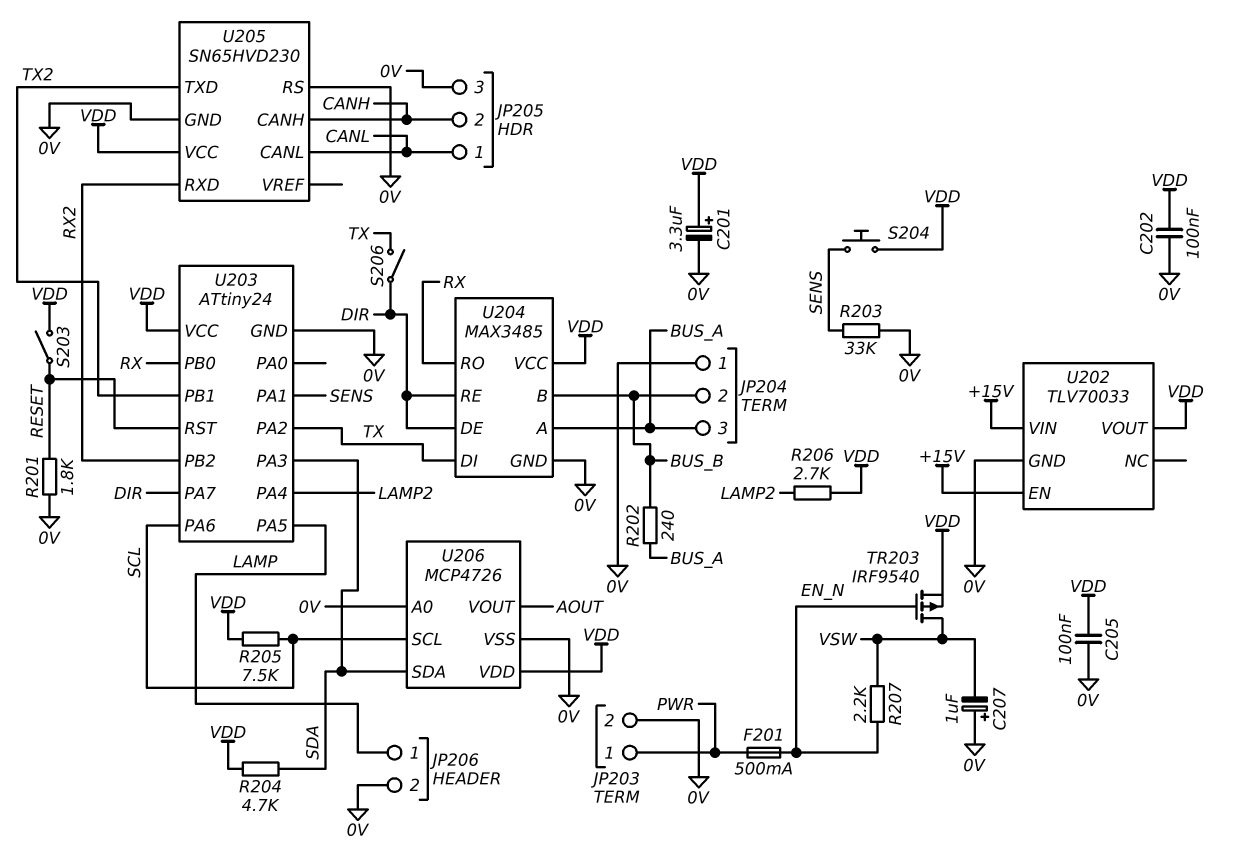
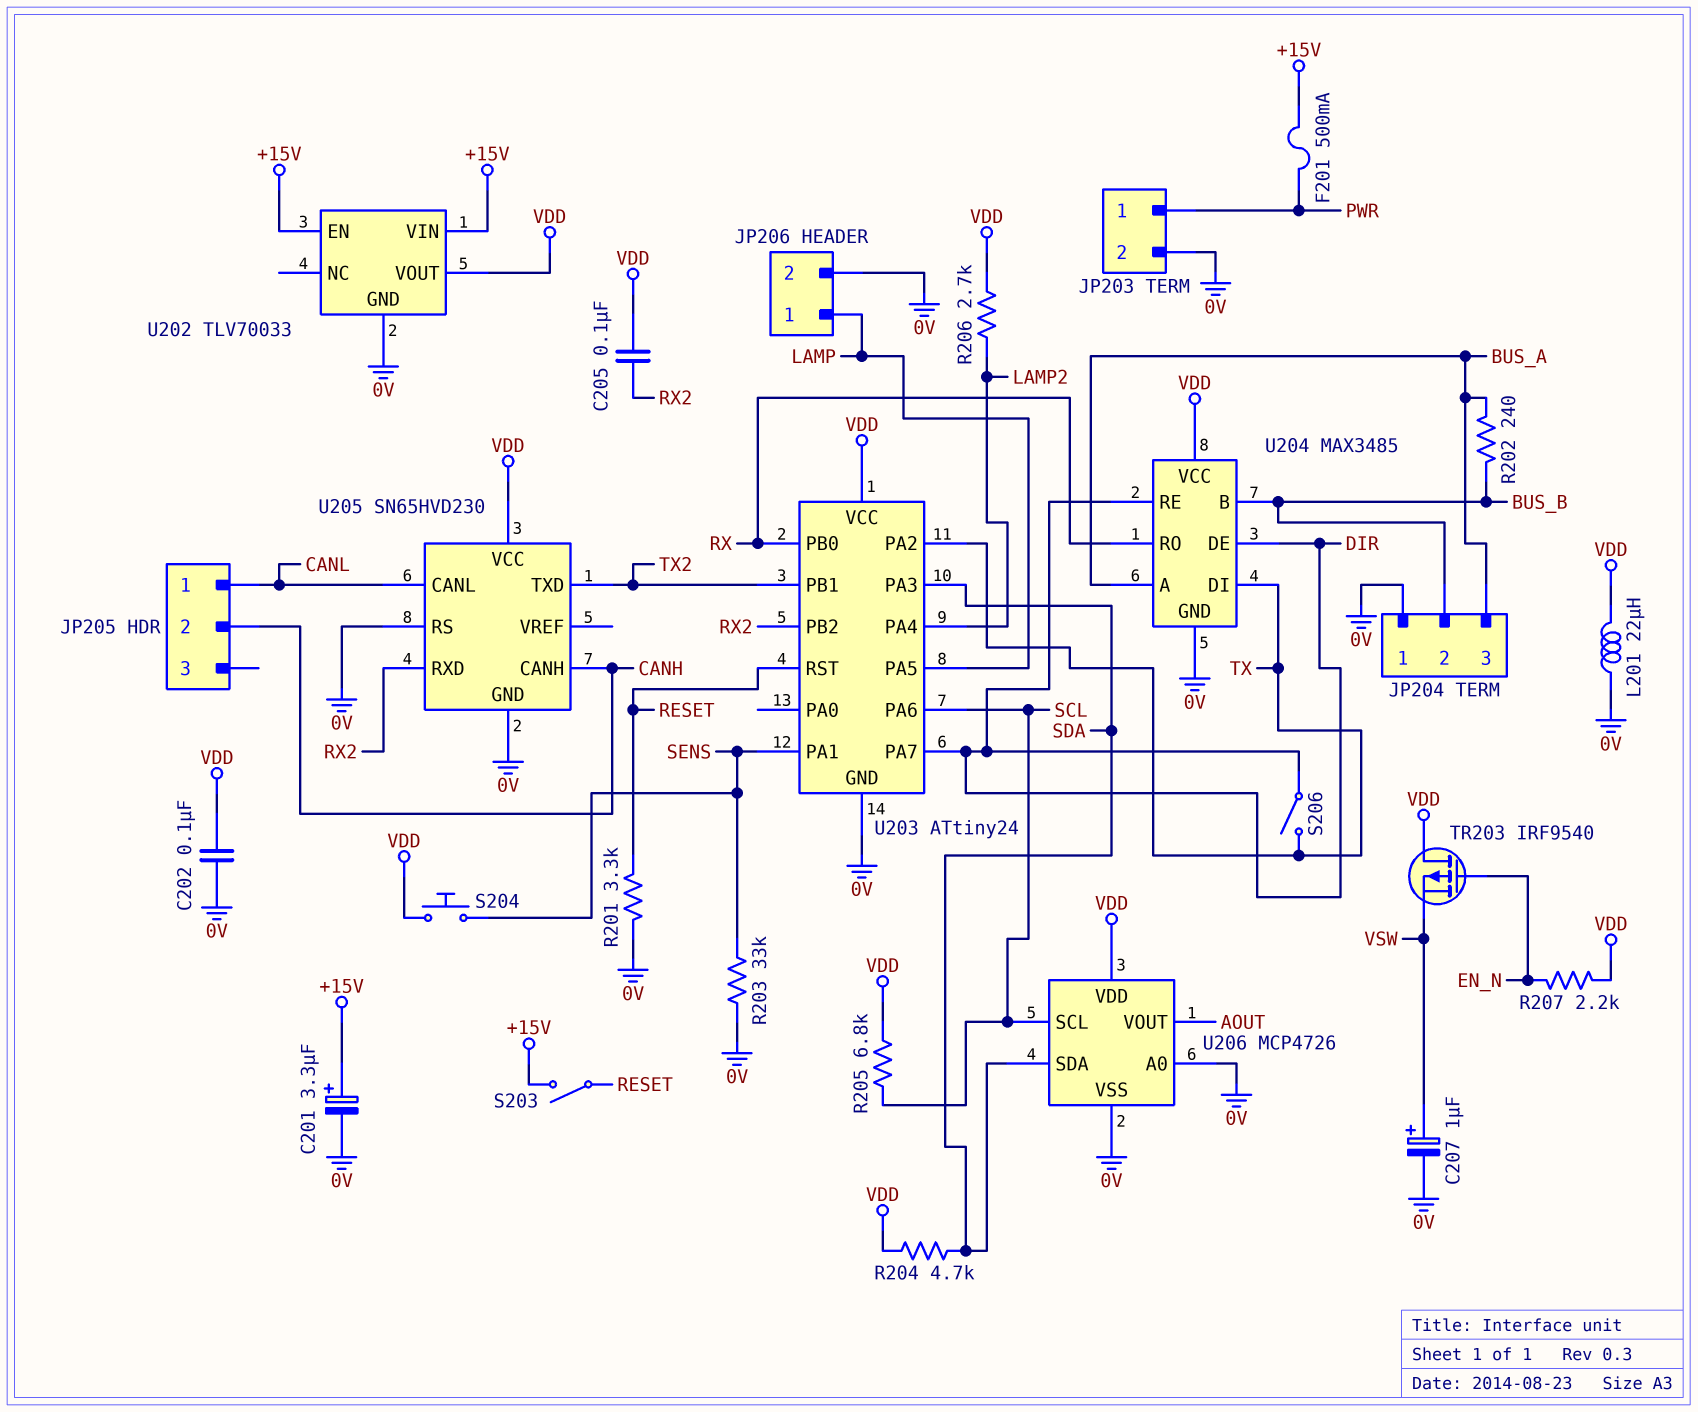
C201: 3.3uF (plus VDD, minus 0V) -> 3.3uF (plus +15V, minus 0V)
C205: 100nF (0V, VDD) -> 100nF (RX2, VDD)
C207: 1uF (plus 0V, minus VSW) -> 1uF (plus VSW, minus 0V)
F201: 500mA (EN_N, PWR) -> 500mA (+15V, PWR)
JP205 pin 3: 0V -> none
L201: none -> 22uH (0V, VDD)
R201: 1.8k (0V, RESET) -> 3.3k (0V, RESET)
R205: 7.5k (SCL, VDD) -> 6.8k (SCL, VDD)
R207: 2.2k (EN_N, VSW) -> 2.2k (EN_N, VDD)
S203: switch (RESET, VDD) -> switch (+15V, RESET)
TR203: PMOS IRF9540 (G EN_N, D VSW, S VDD) -> PMOS IRF9540 (G EN_N, D VDD, S VSW)

